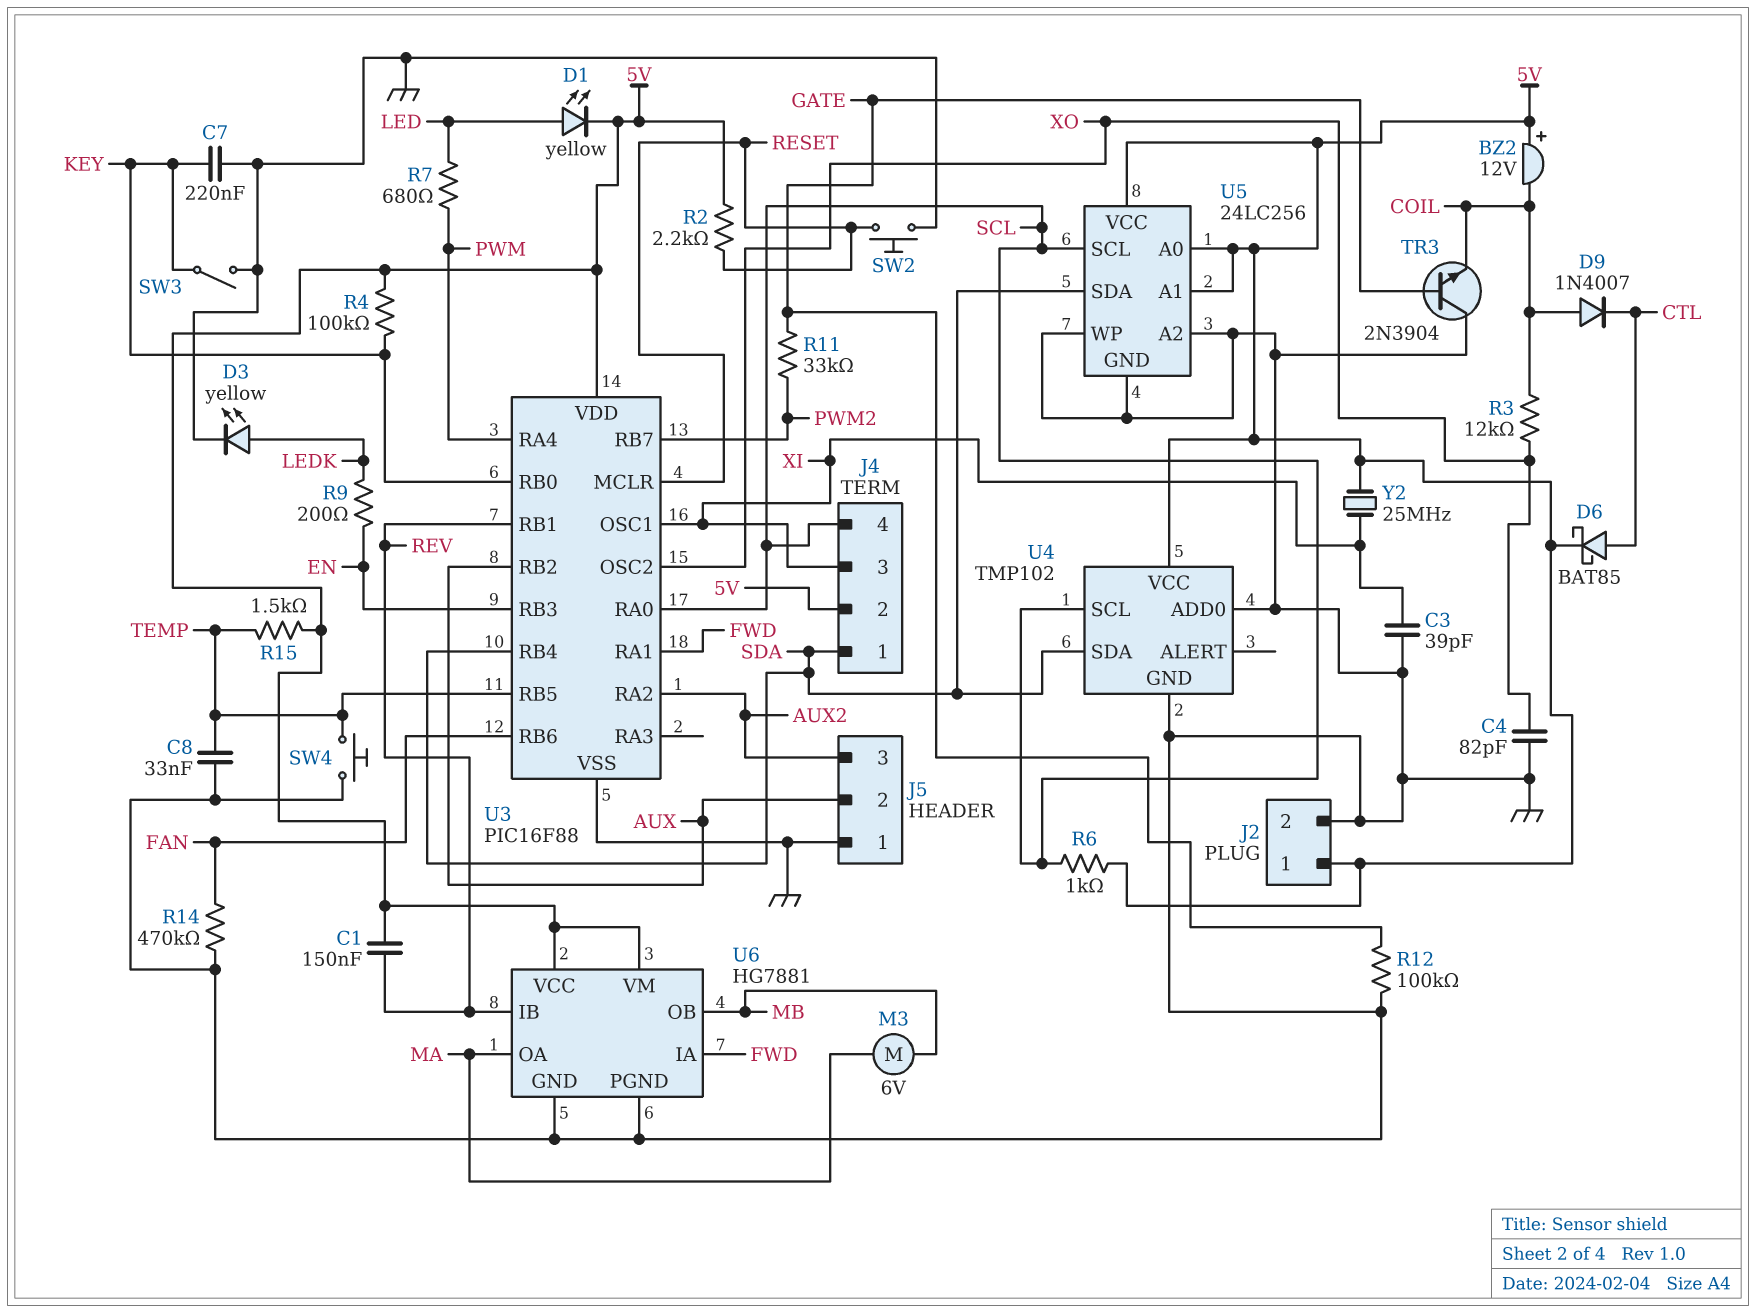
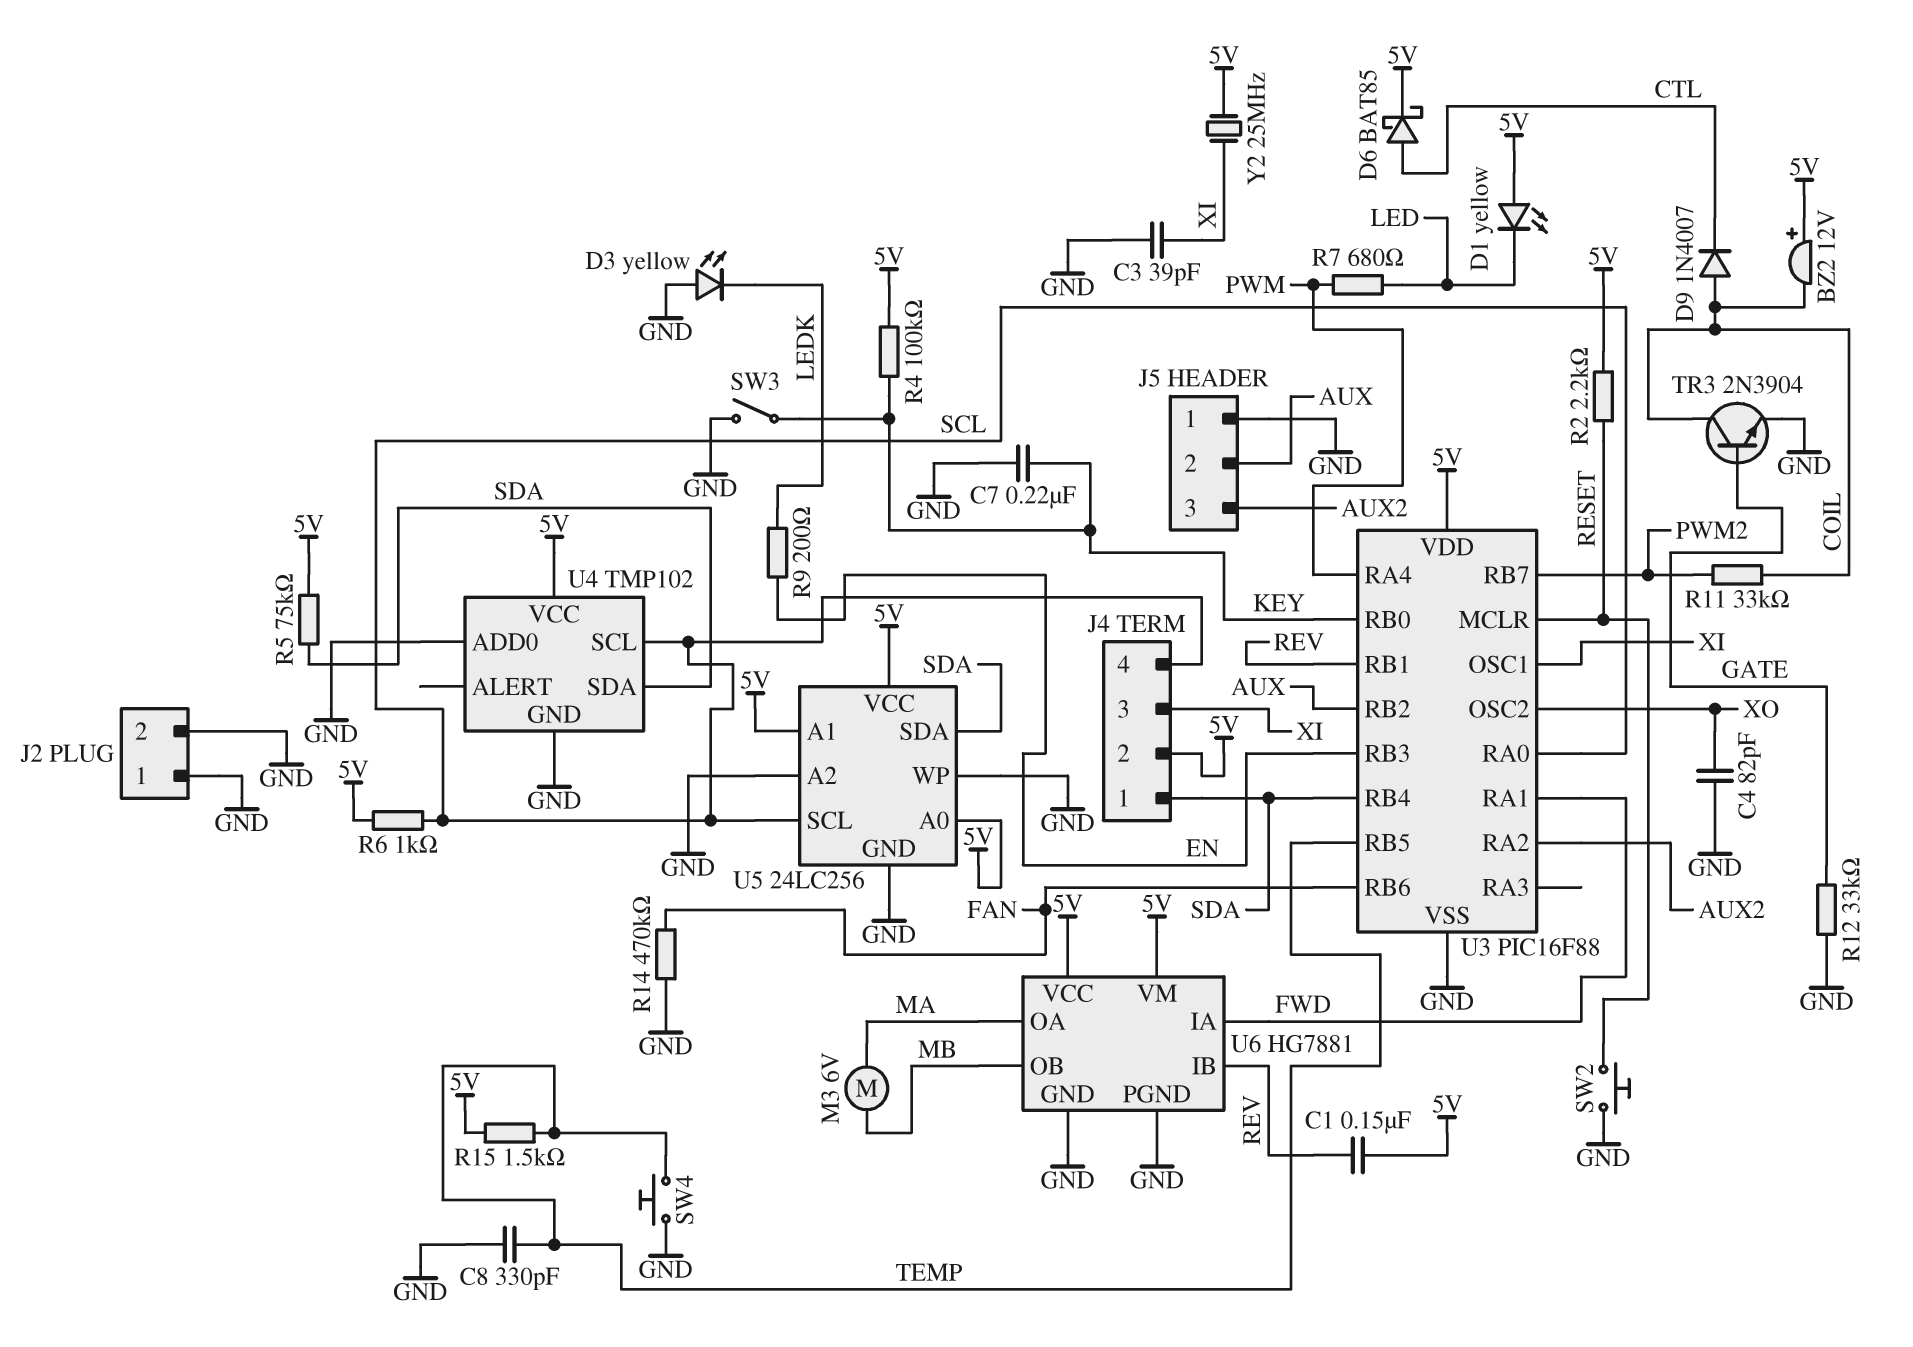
C8: 33nF (GND, TEMP) -> 330pF (GND, TEMP)
D1: LED yellow (A LED, K 5V) -> LED yellow (A 5V, K LED)
D3: LED yellow (A LEDK, K GND) -> LED yellow (A GND, K LEDK)
J2 pin 1: 5V -> GND
R3: 12k (COIL, XO) -> none
R5: none -> 75k (5V, SDA)
R11: 33k (GATE, PWM2) -> 33k (COIL, PWM2)
R12: 100k (GATE, GND) -> 33k (GATE, GND)
TR3: NPN 2N3904 (B GATE, C GND, E COIL) -> NPN 2N3904 (B GATE, C COIL, E GND)

